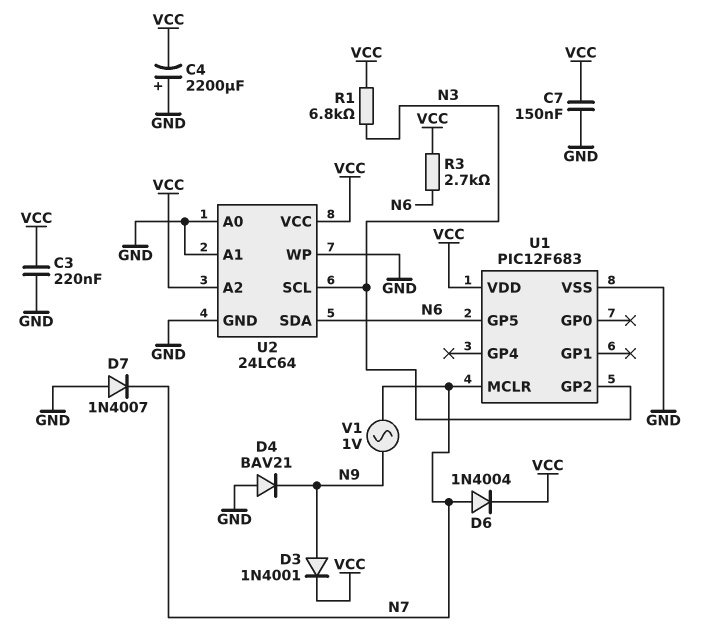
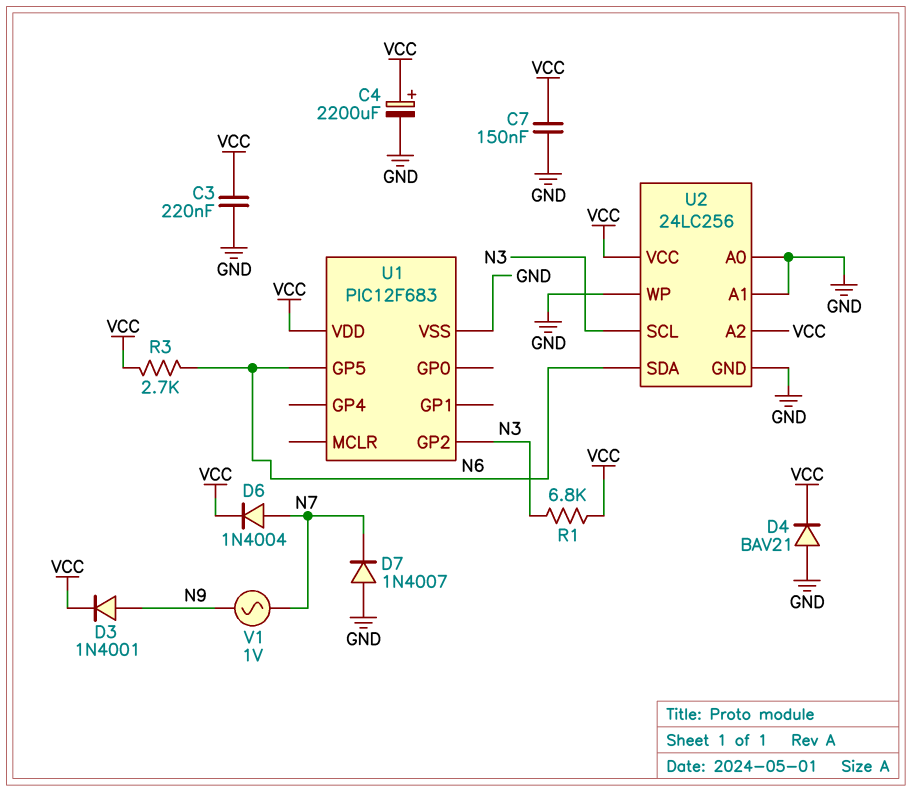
C4: 2200uF (plus GND, minus VCC) -> 2200uF (plus VCC, minus GND)
D4: diode BAV21 (A GND, K N9) -> diode BAV21 (A GND, K VCC)
U1 pin MCLR: N7 -> none
U2: 24LC64 -> 24LC256

